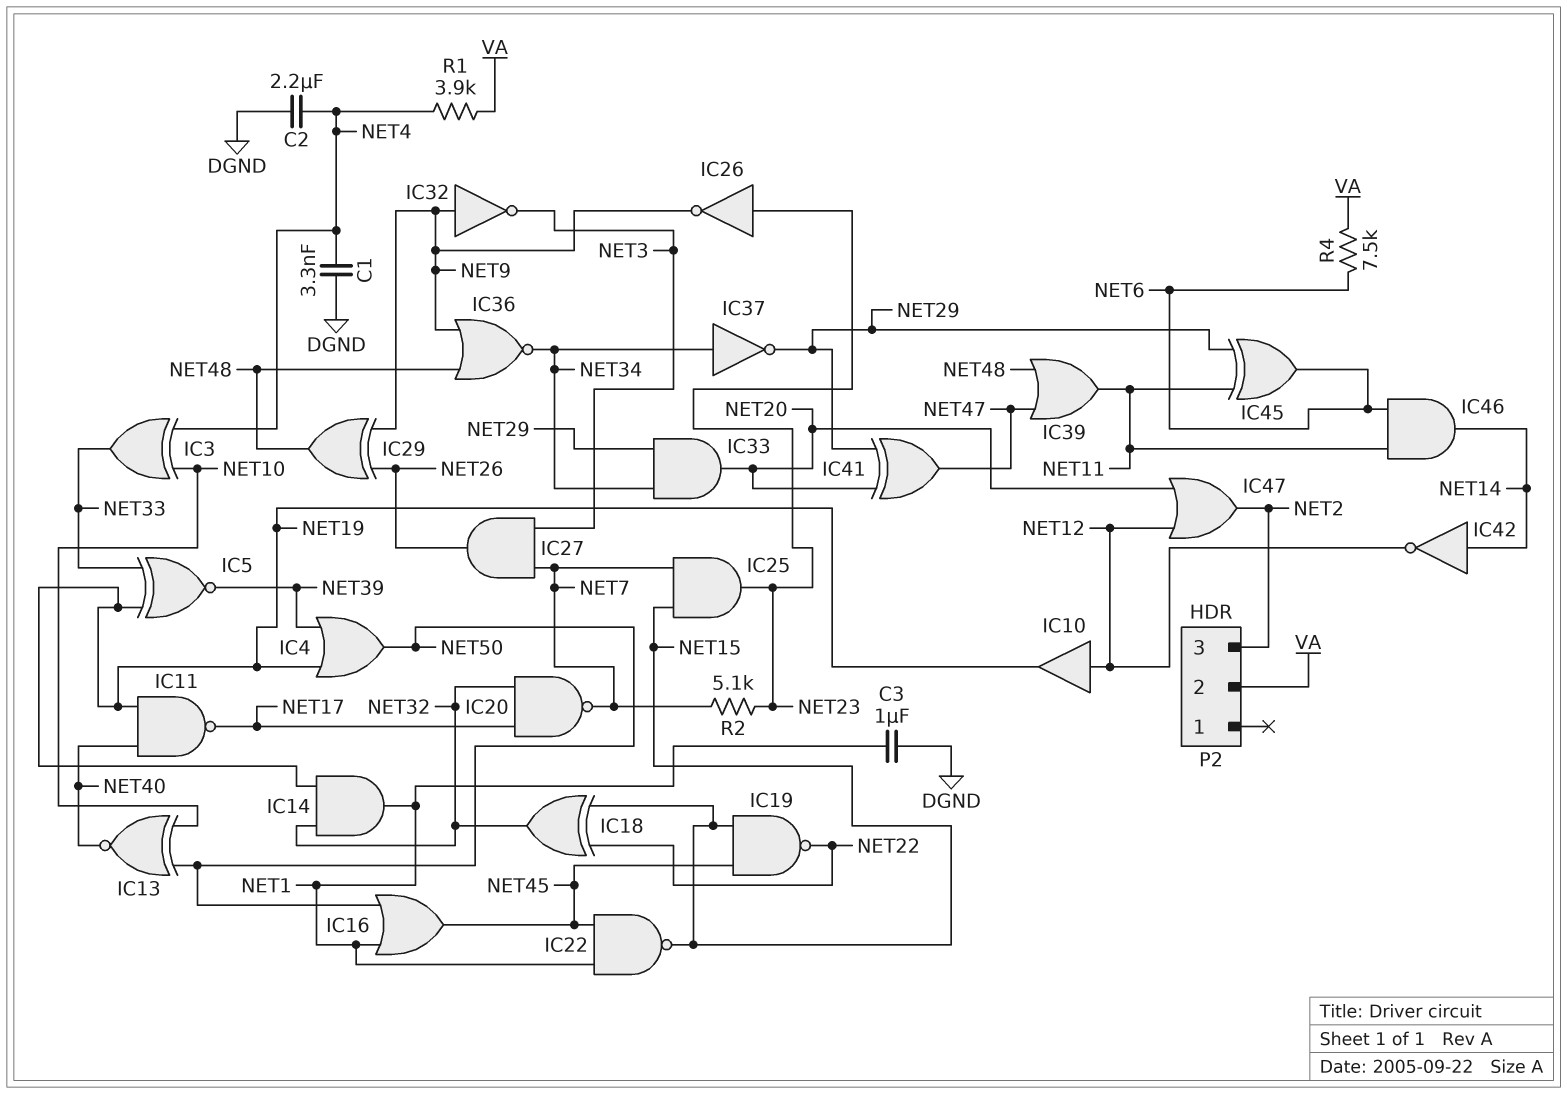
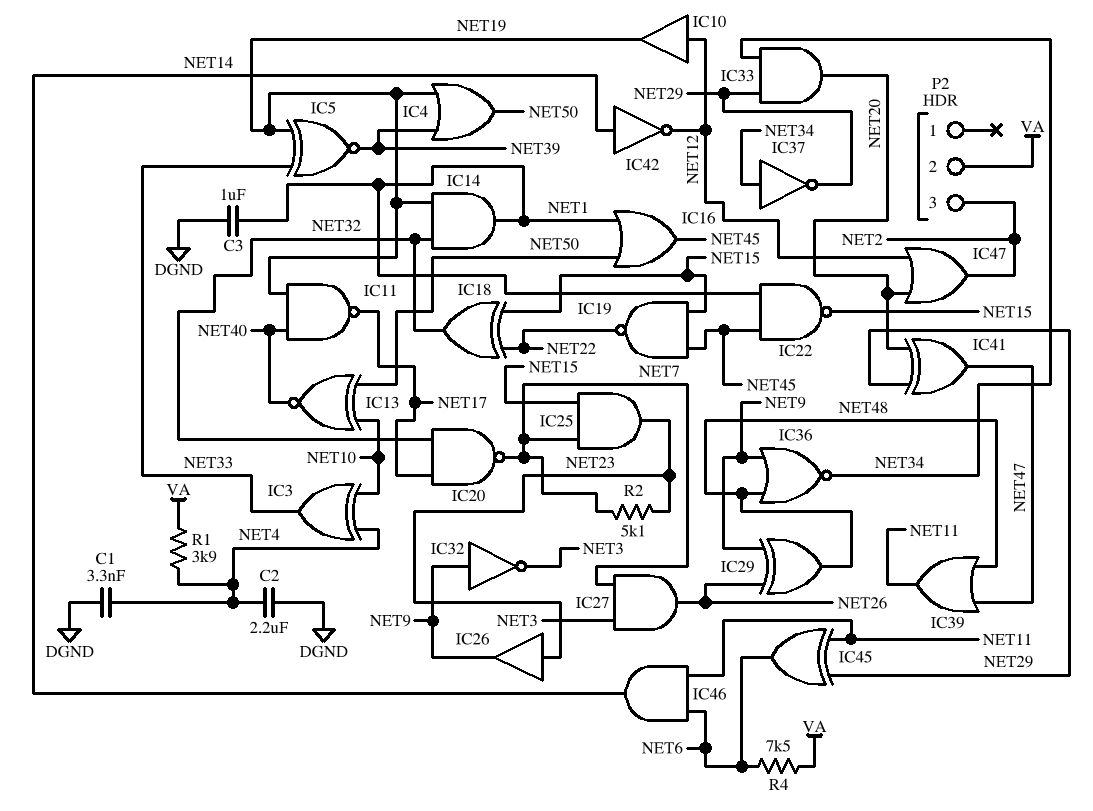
IC26: NOT (in NET23, out NET9) -> buffer (in NET23, out NET9)

